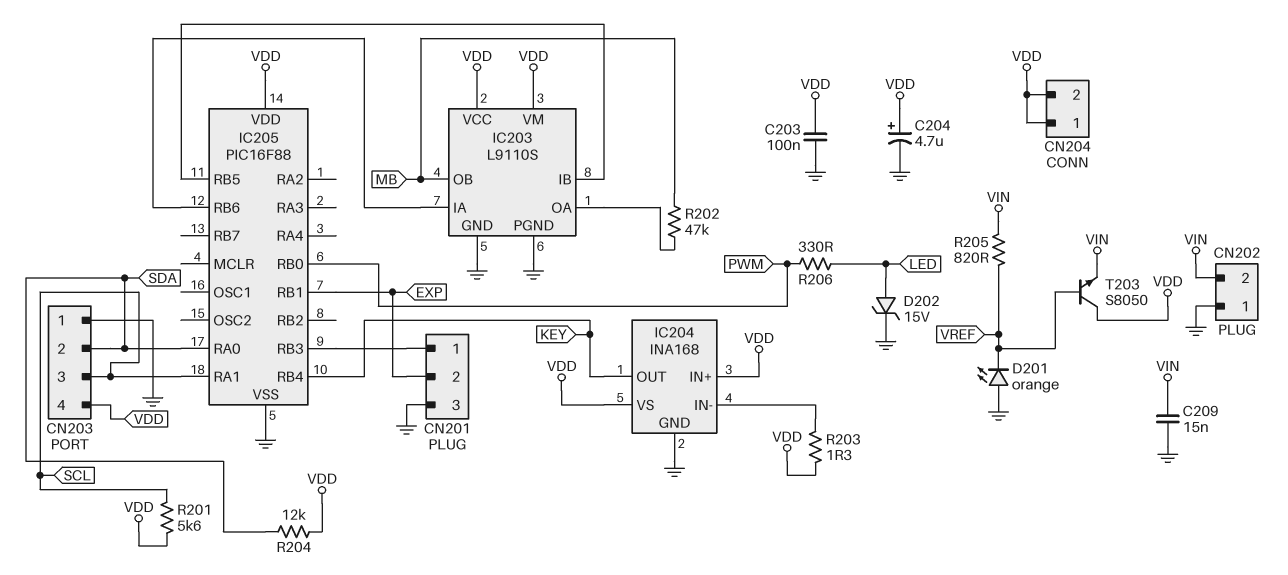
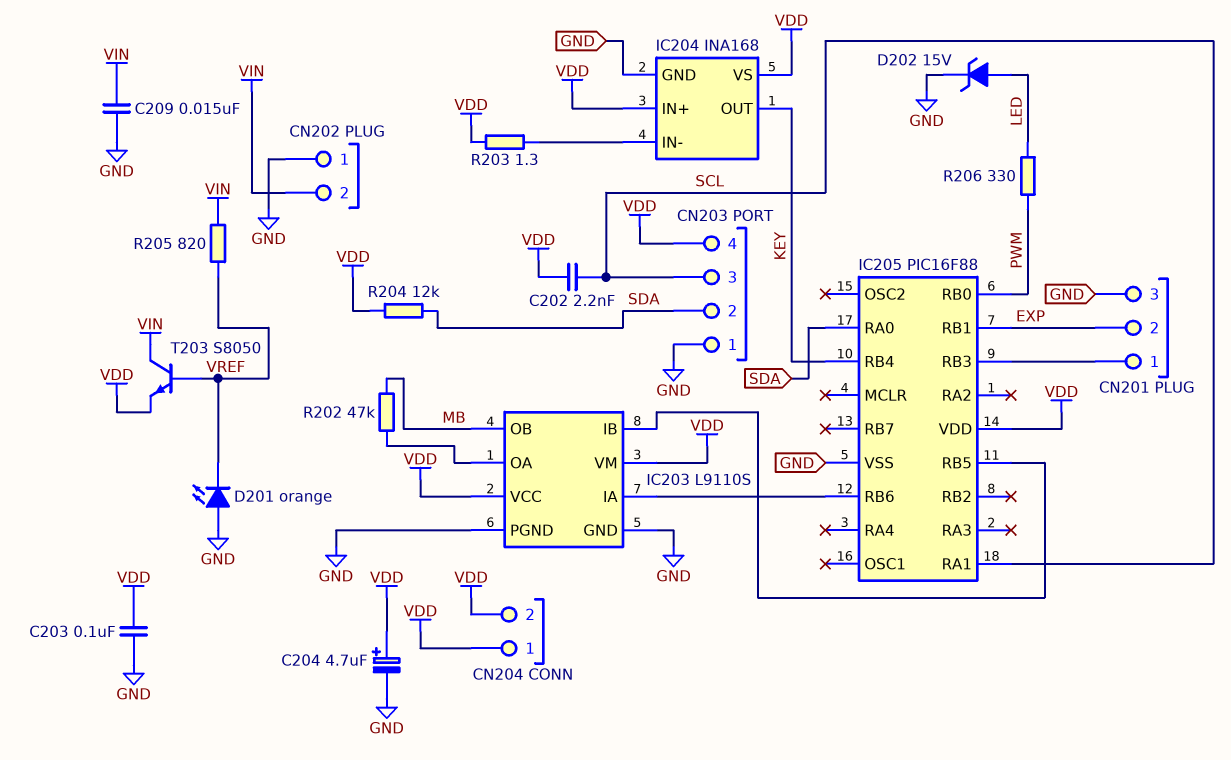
C202: none -> 2.2nF (SCL, VDD)
R201: 5.6k (SCL, VDD) -> none
T203: NPN S8050 (B VREF, C VDD, E VIN) -> NPN S8050 (B VREF, C VIN, E VDD)

